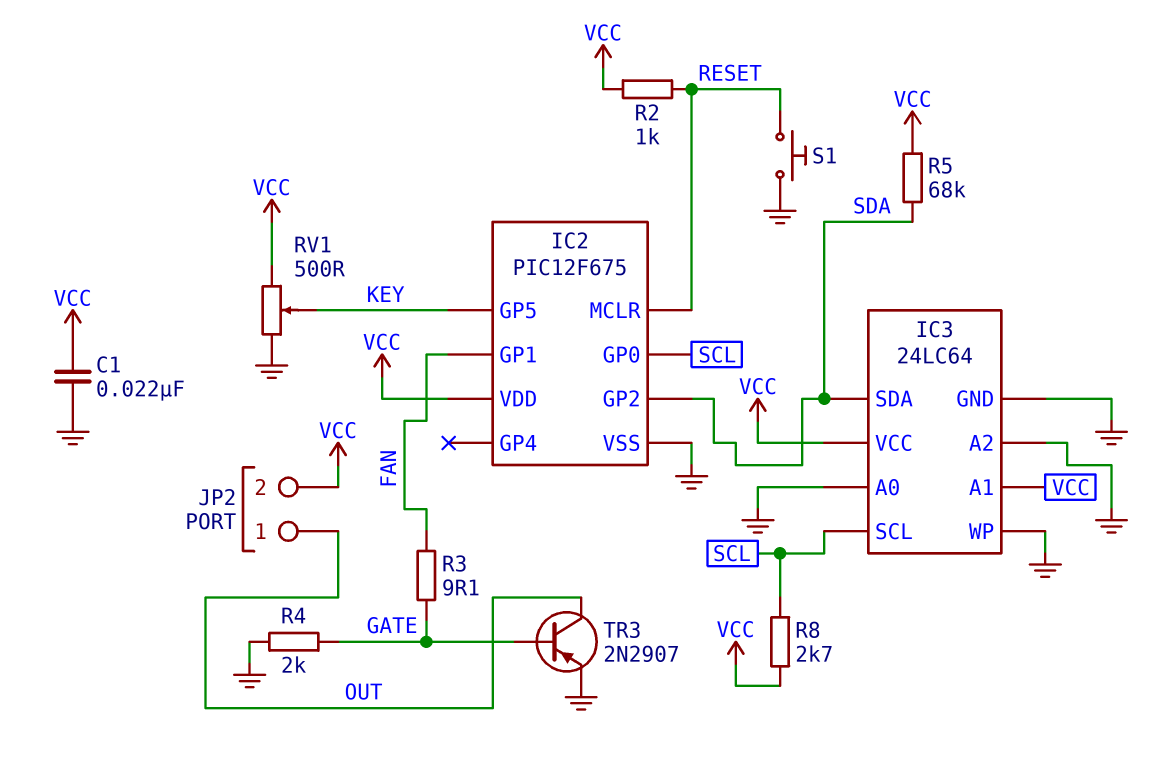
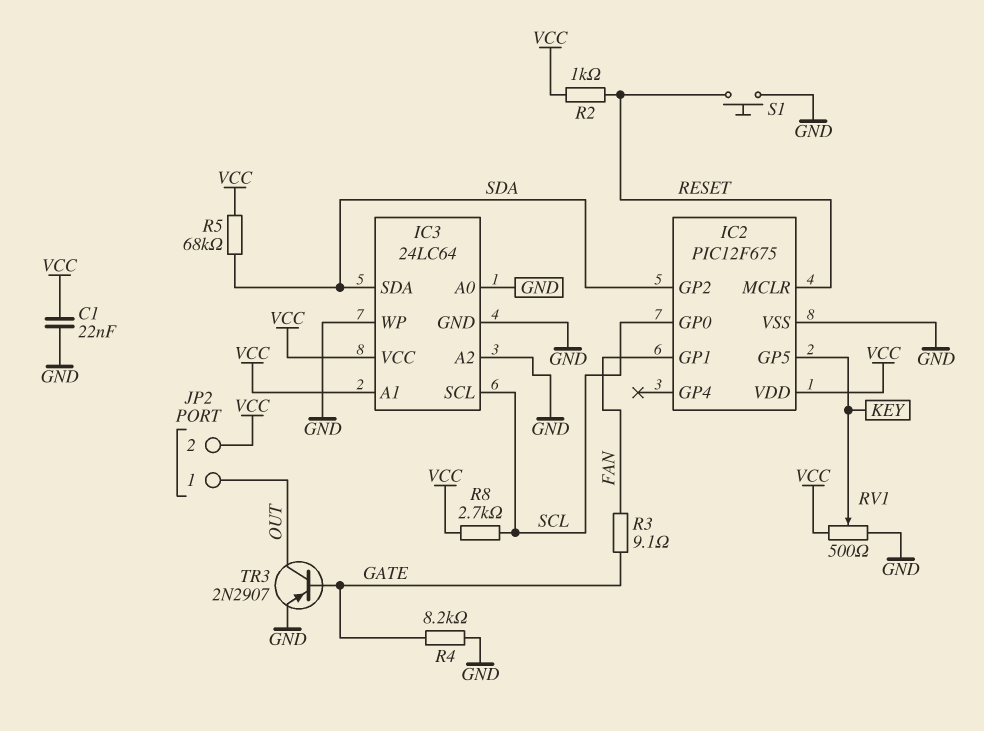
R4: 2k (GATE, GND) -> 8.2k (GATE, GND)

